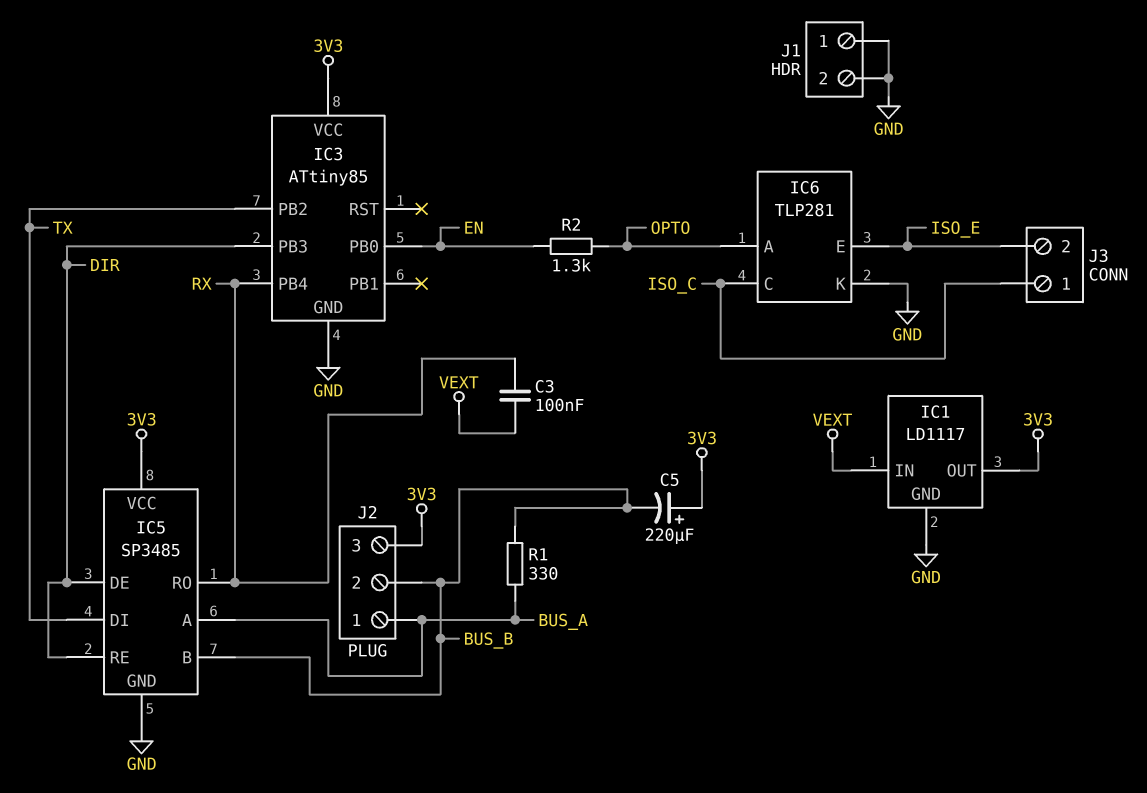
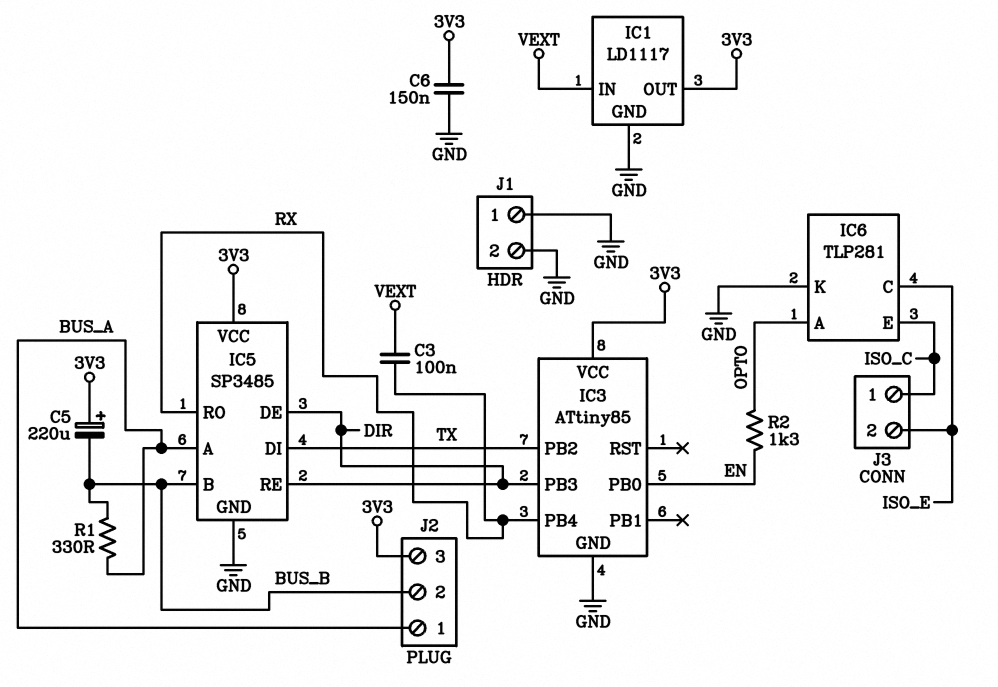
C6: none -> 150nF (3V3, GND)
IC6 pin C: ISO_C -> ISO_E
IC6 pin E: ISO_E -> ISO_C

